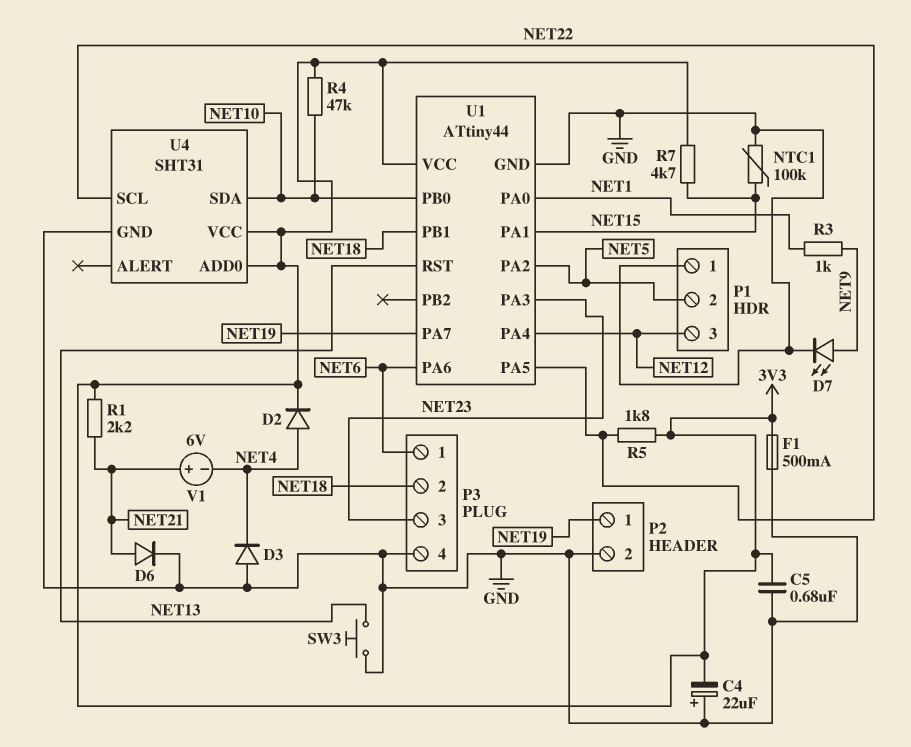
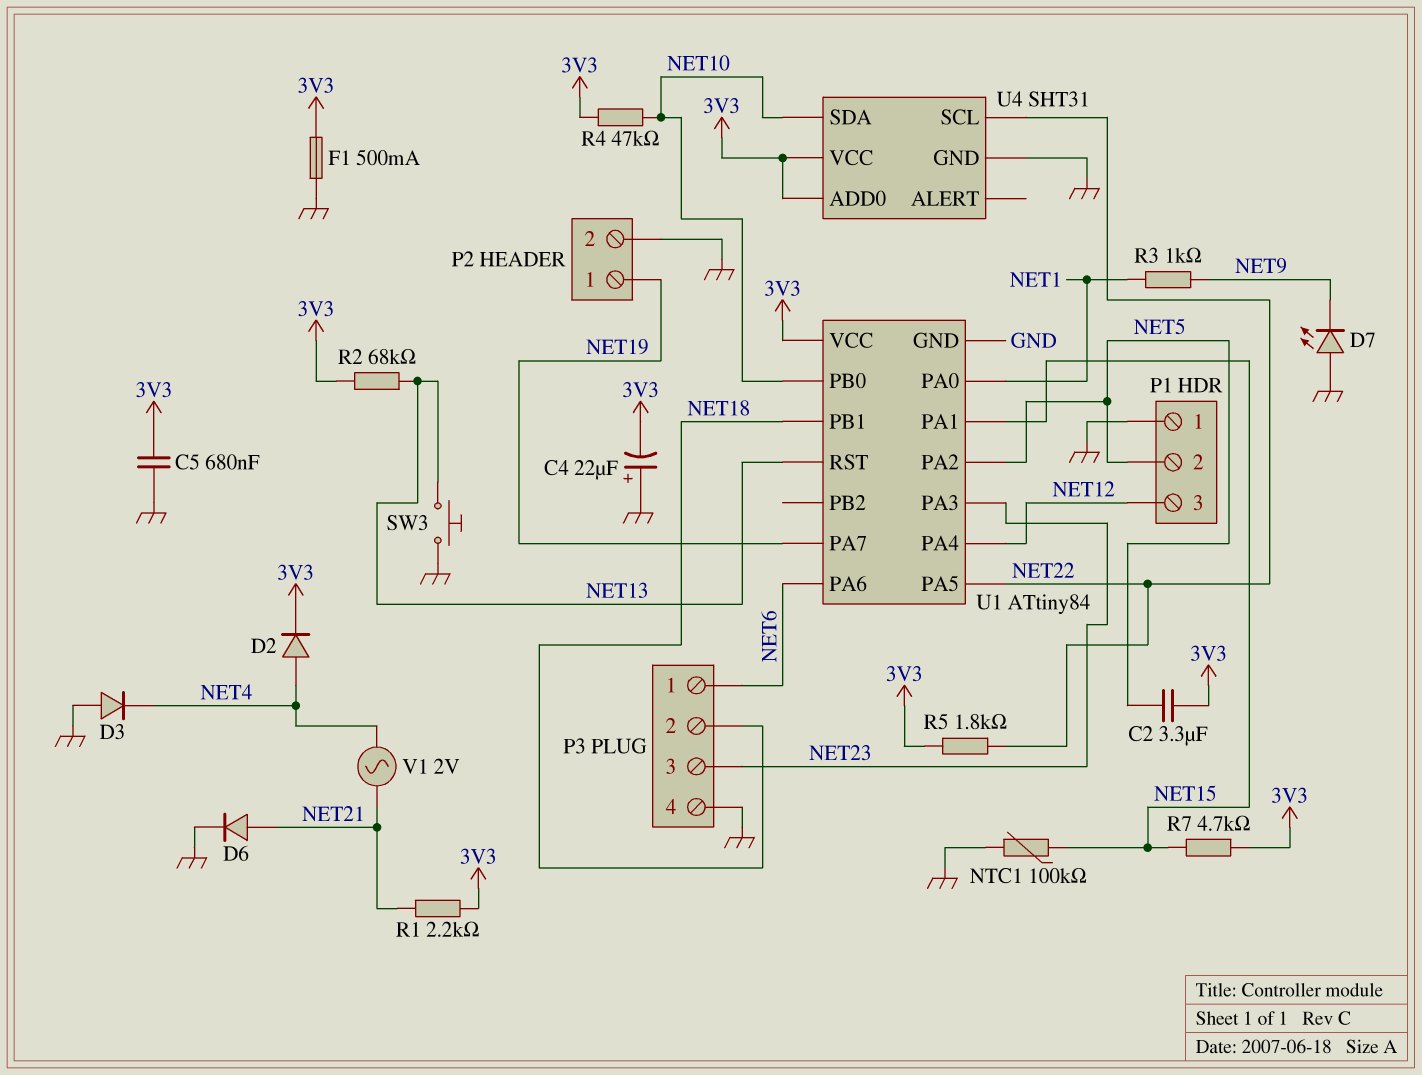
C2: none -> 3.3uF (3V3, NET5)
D7: LED (A NET9, K GND) -> LED (A GND, K NET9)
R2: none -> 68k (3V3, NET13)
U1: ATtiny44 -> ATtiny84
V1: 6V (plus NET21, minus NET4) -> AC 2V (NET4, NET21)

